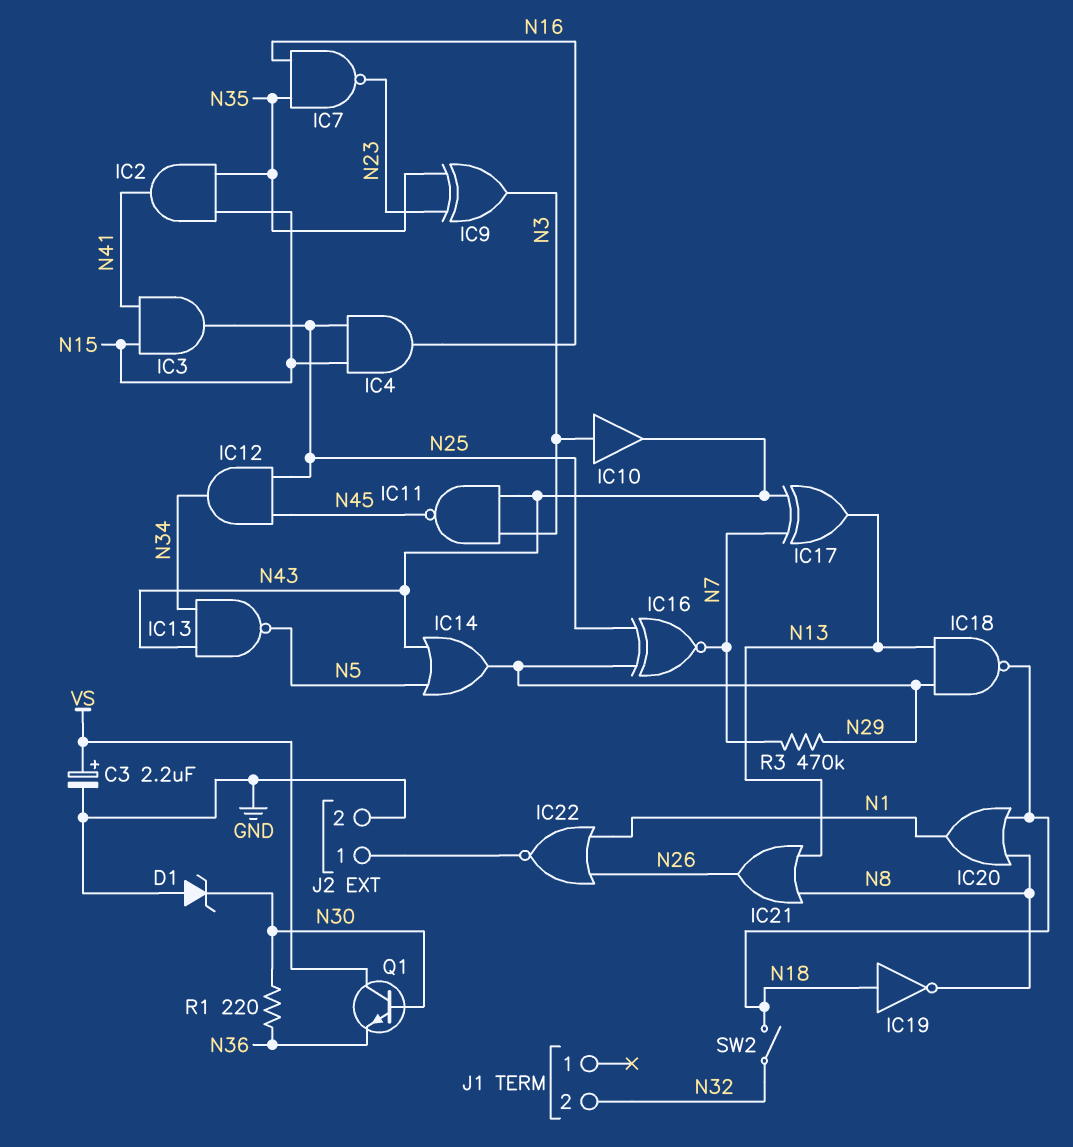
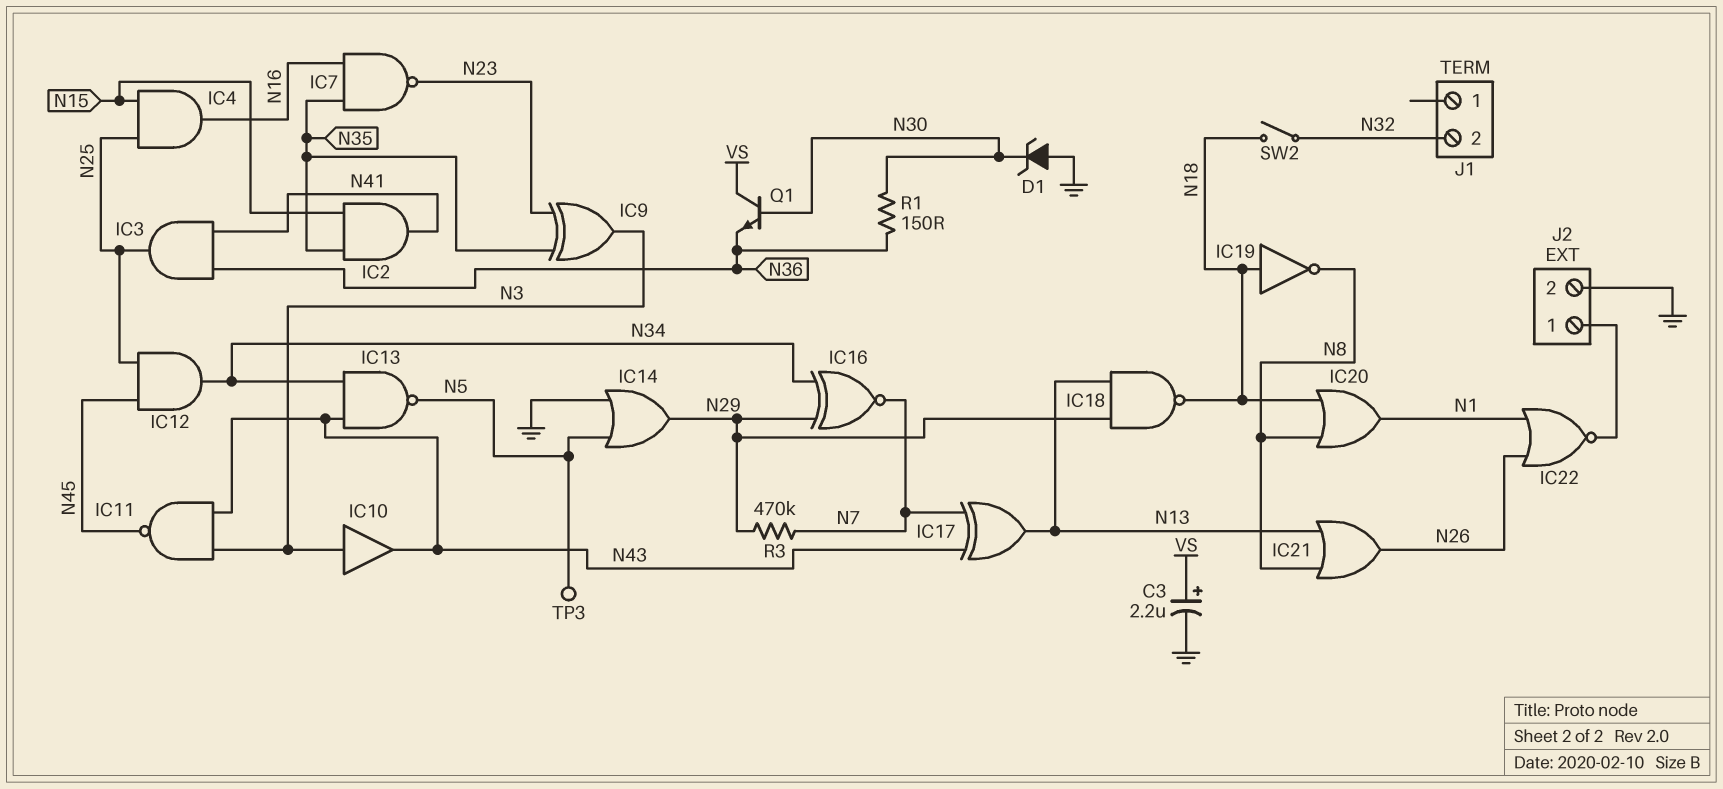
IC3: AND (in N15, in N41, out N25) -> AND (in N36, in N41, out N25)
IC14: OR (in N5, in N43, out N29) -> OR (in GND, in N5, out N29)
IC16: XNOR (in N25, in N29, out N7) -> XNOR (in N29, in N34, out N7)
R1: 220 (N30, N36) -> 150 (N30, N36)
TP3: none -> test point (N5)

